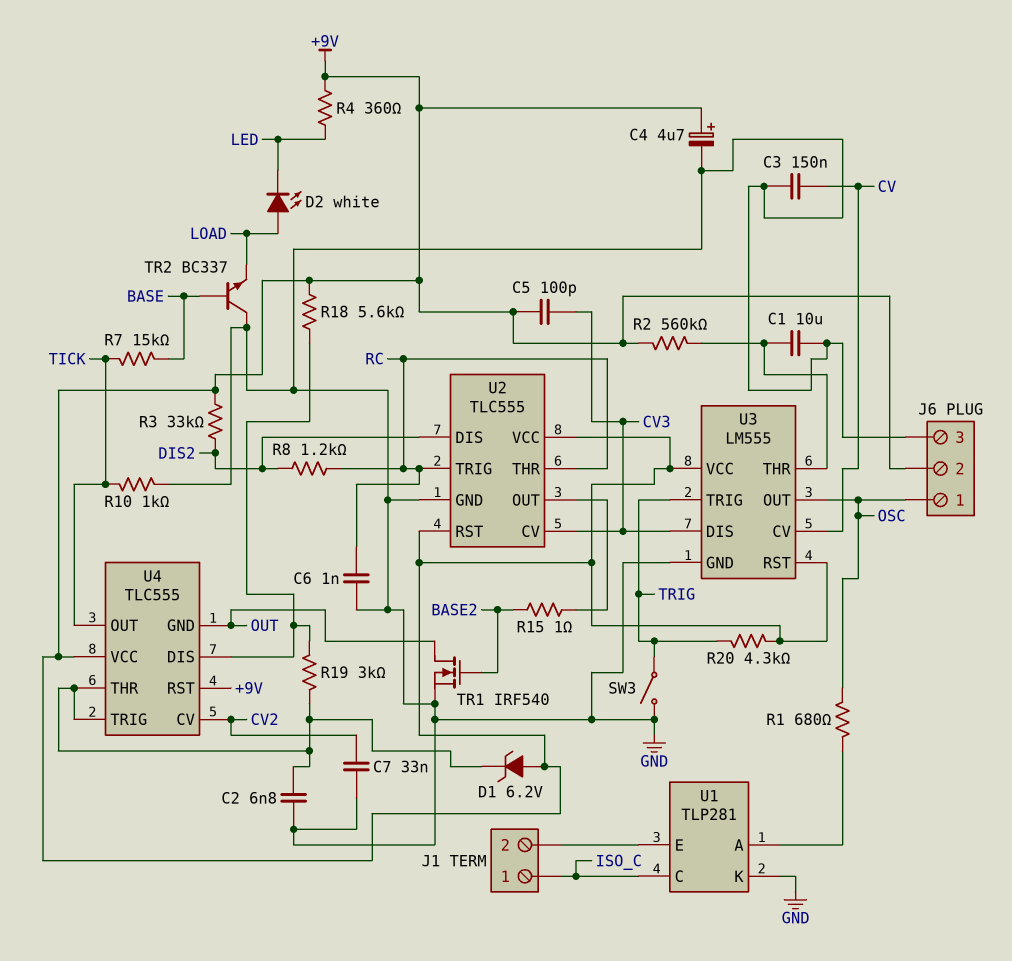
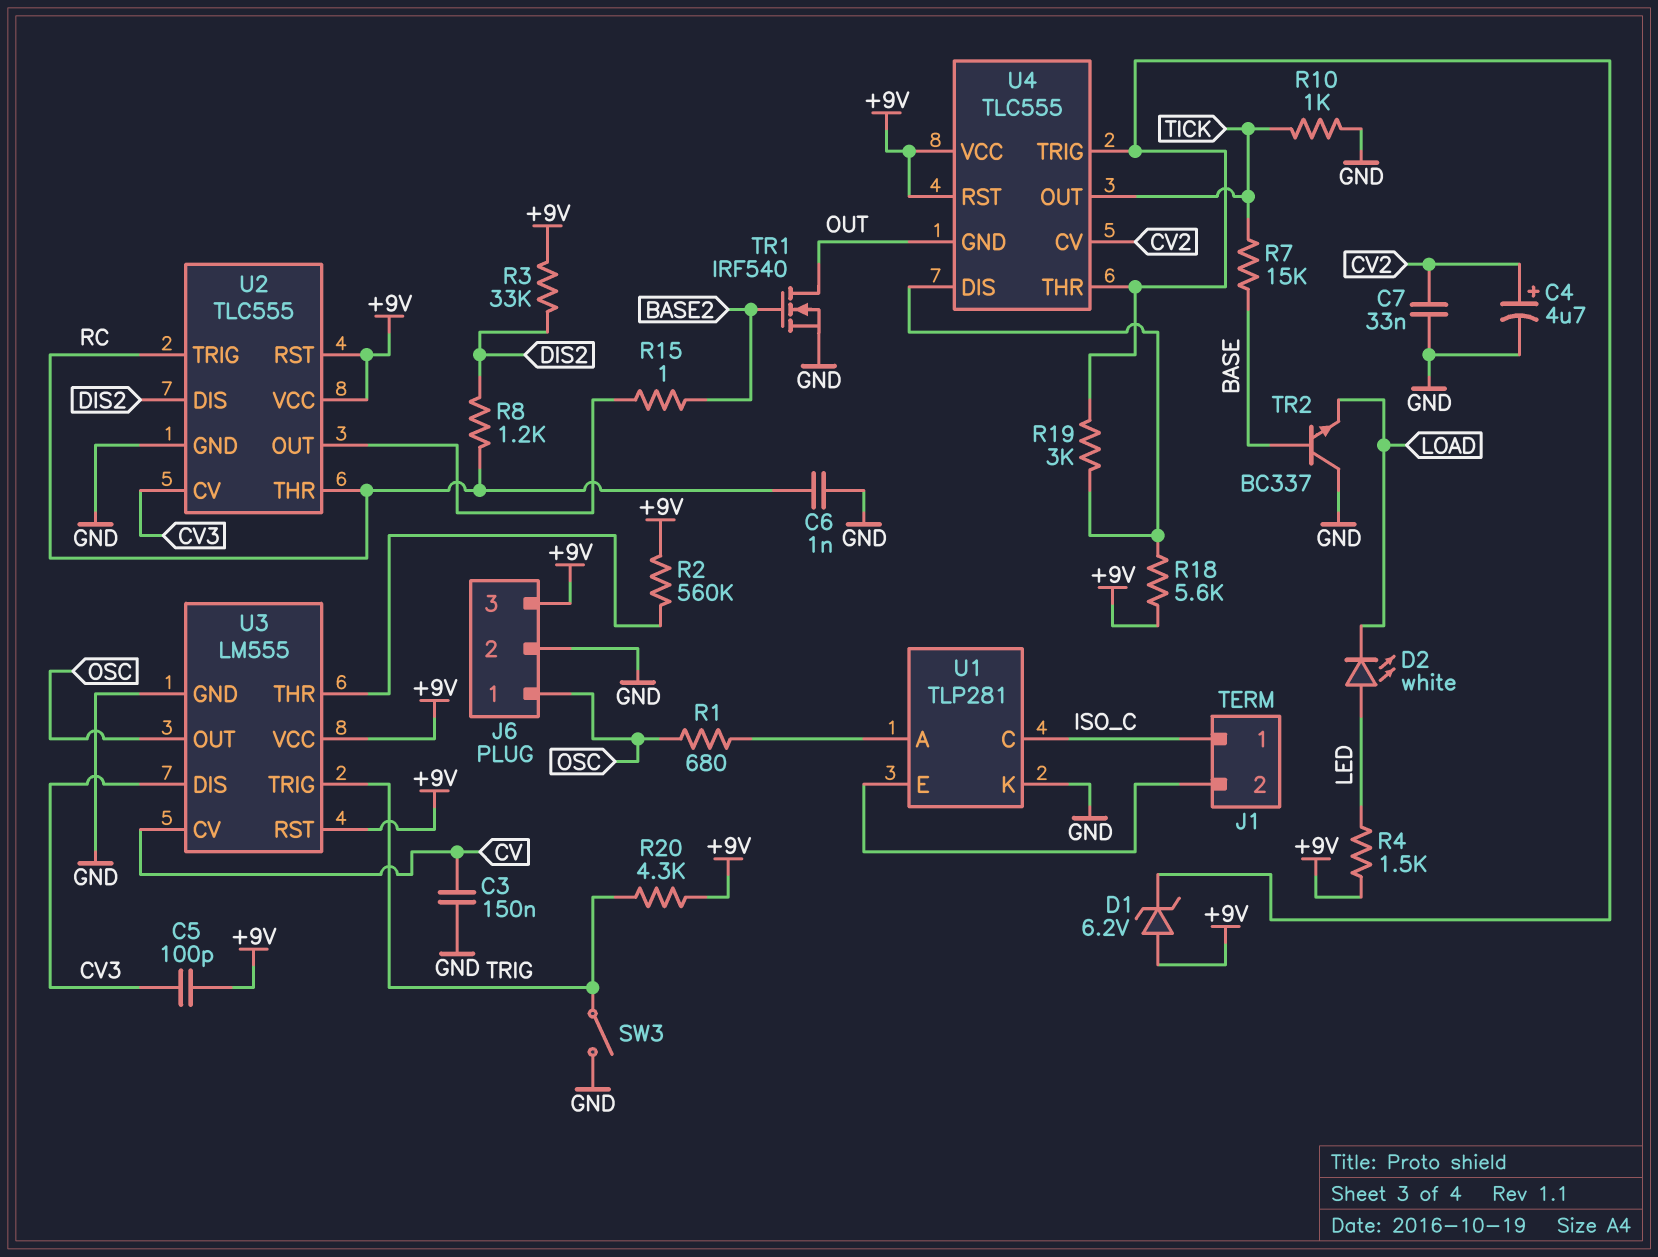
C1: 10uF (GND, U3/THR) -> none
C2: 6.8nF (GND, U4/THR) -> none
C4: 4.7uF (plus +9V, minus GND) -> 4.7uF (plus CV2, minus GND)
D2: LED white (A LOAD, K LED) -> LED white (A LED, K LOAD)
J6 pin 2: +9V -> GND
J6 pin 3: GND -> +9V
R4: 360 (+9V, LED) -> 1.5k (+9V, LED)

